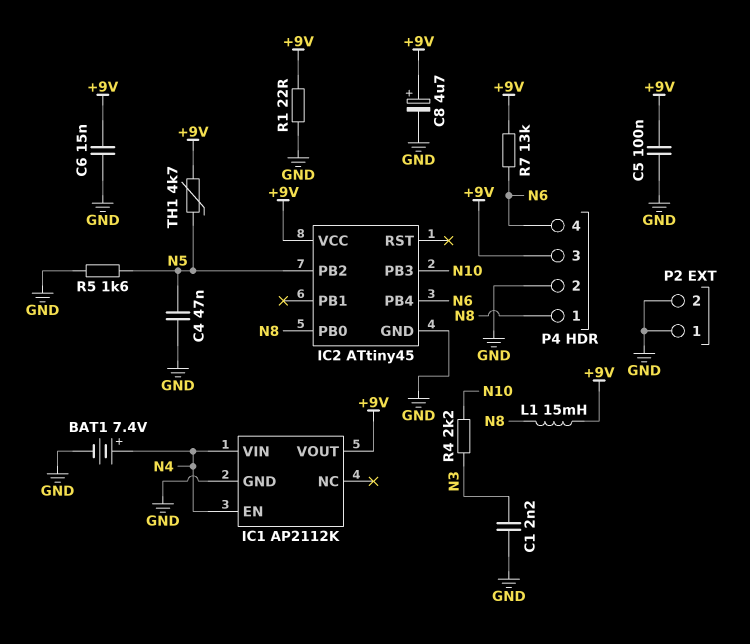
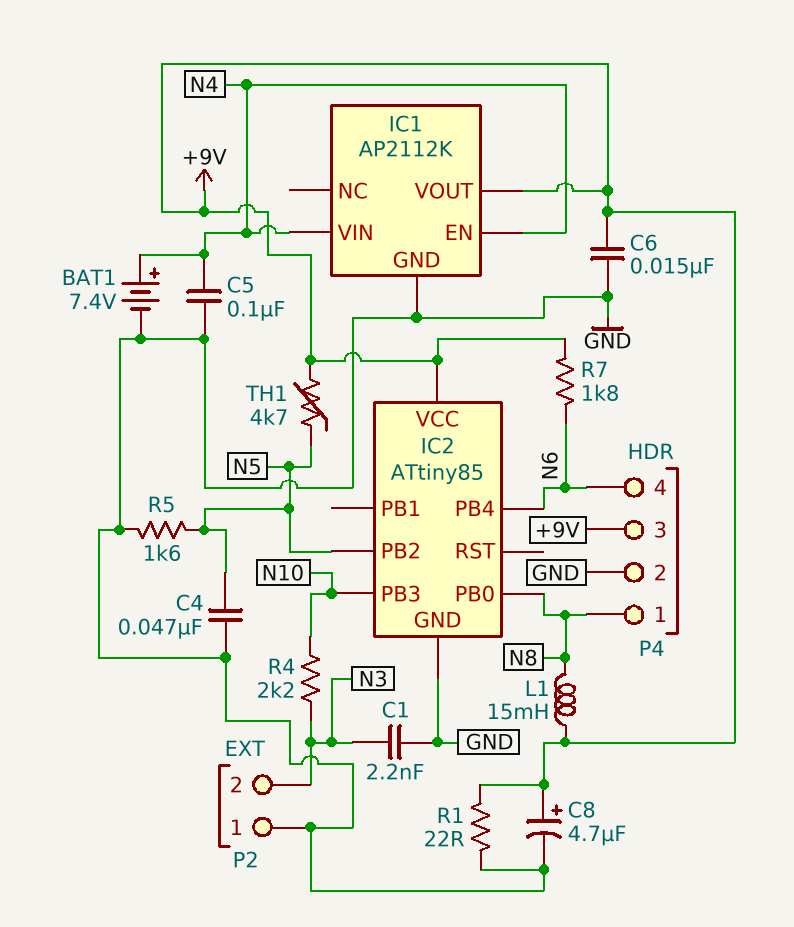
C5: 100nF (+9V, GND) -> 100nF (GND, N4)
IC2: ATtiny45 -> ATtiny85
P2 pin 2: GND -> N3
R7: 13k (+9V, N6) -> 1.8k (+9V, N6)

